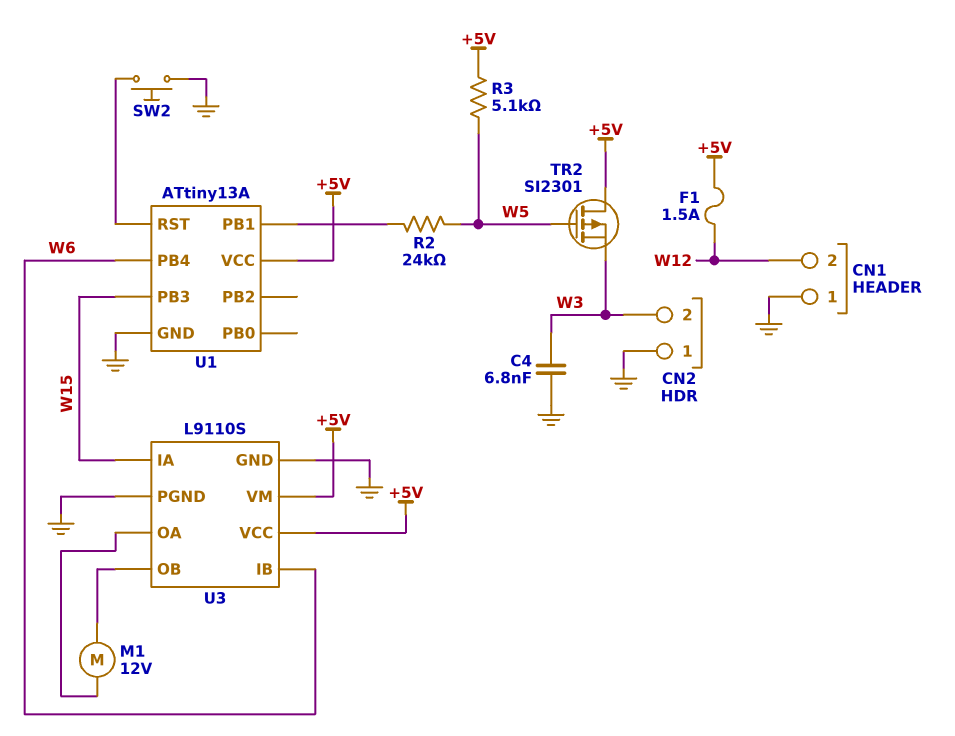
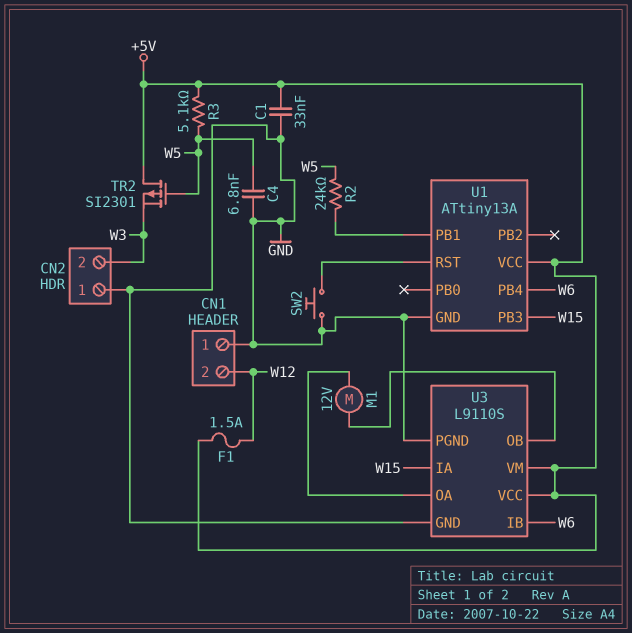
C1: none -> 33nF (+5V, GND)
C4: 6.8nF (GND, W3) -> 6.8nF (GND, W5)

